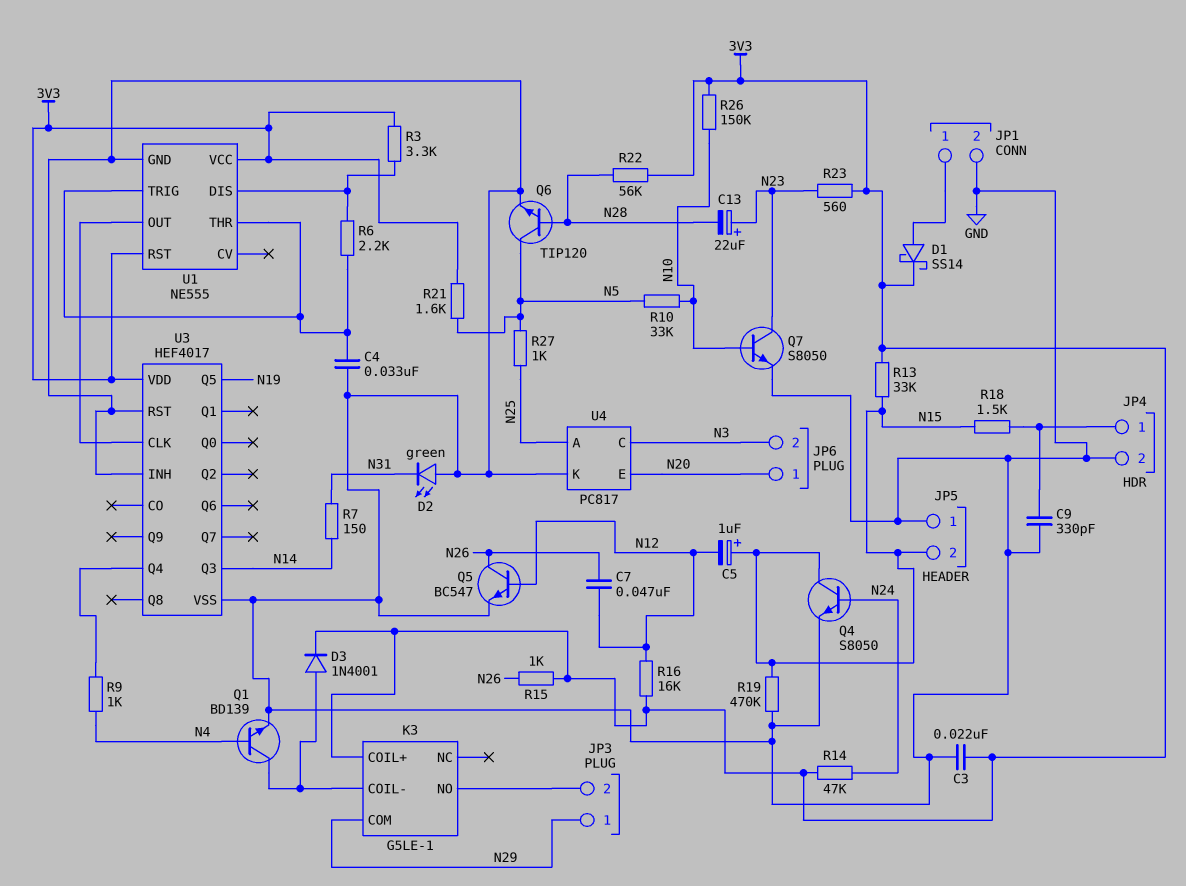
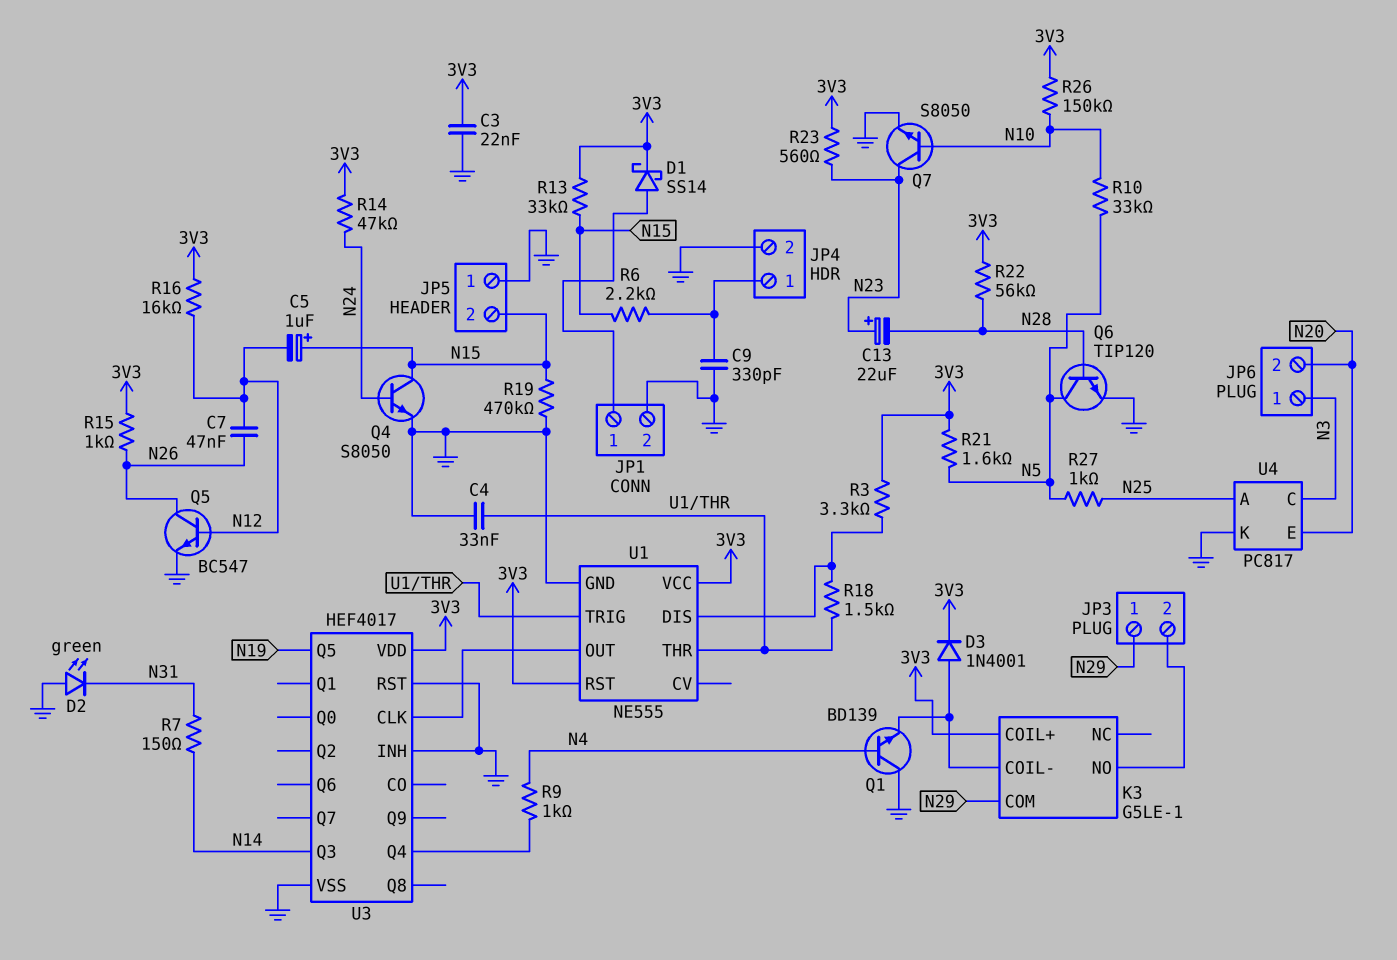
JP6 pin 1: N20 -> N3
JP6 pin 2: N3 -> N20
Q1: NPN BD139 (B N4, C K3/COIL-, E GND) -> NPN BD139 (B N4, C GND, E K3/COIL-)
R6: 2.2k (U1/DIS, U1/THR) -> 2.2k (JP4/1, N15)
R18: 1.5k (JP4/1, N15) -> 1.5k (U1/DIS, U1/THR)

